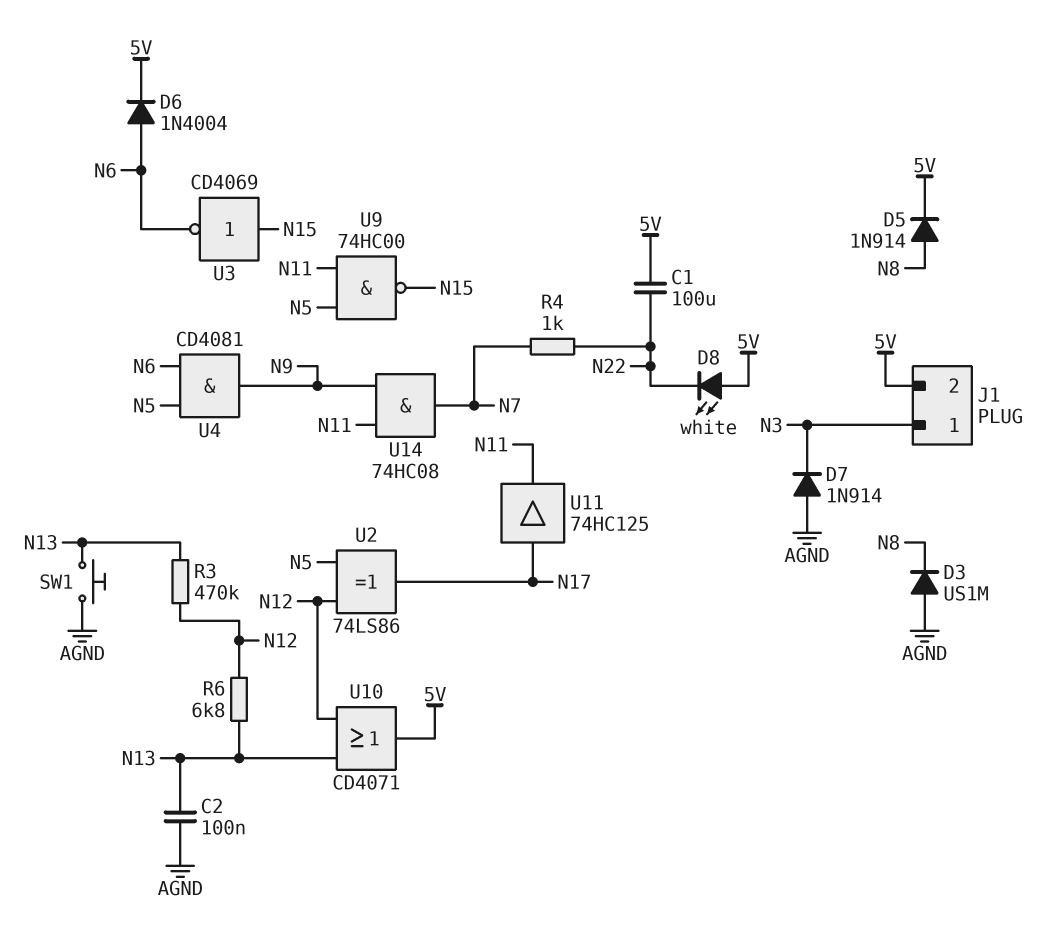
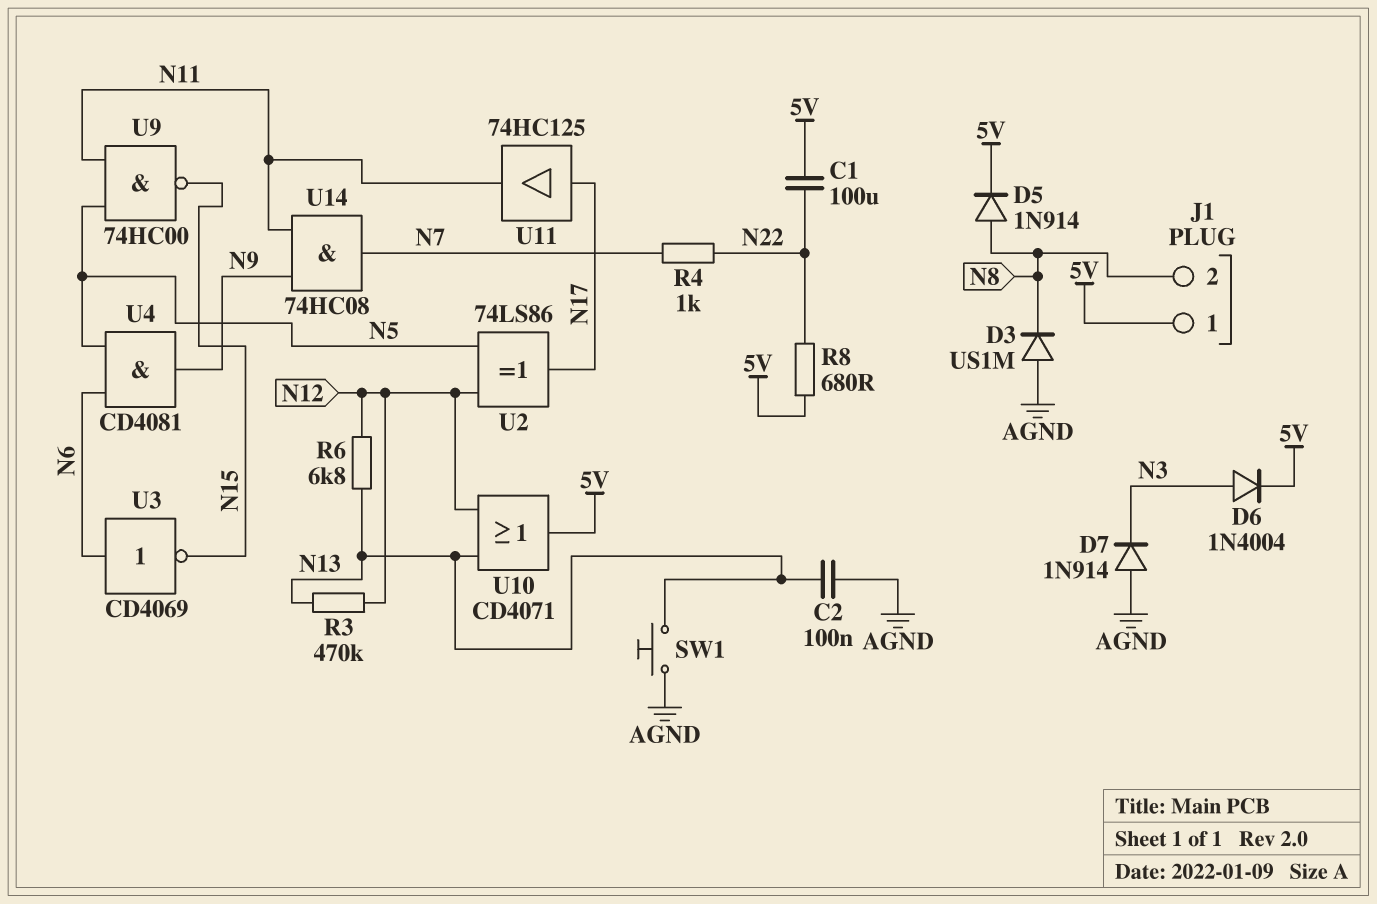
D6: diode 1N4004 (A N6, K 5V) -> diode 1N4004 (A N3, K 5V)
D8: LED white (A 5V, K N22) -> none
J1 pin 1: N3 -> 5V
J1 pin 2: 5V -> N8
R8: none -> 680 (5V, N22)
U3: NOT CD4069 (in N15, out N6) -> NOT CD4069 (in N6, out N15)

